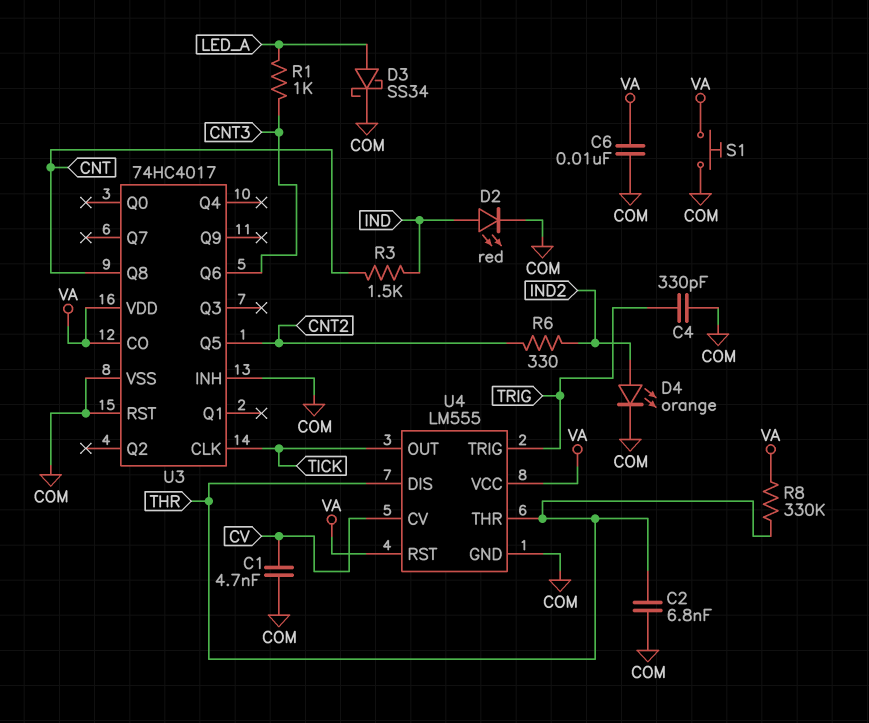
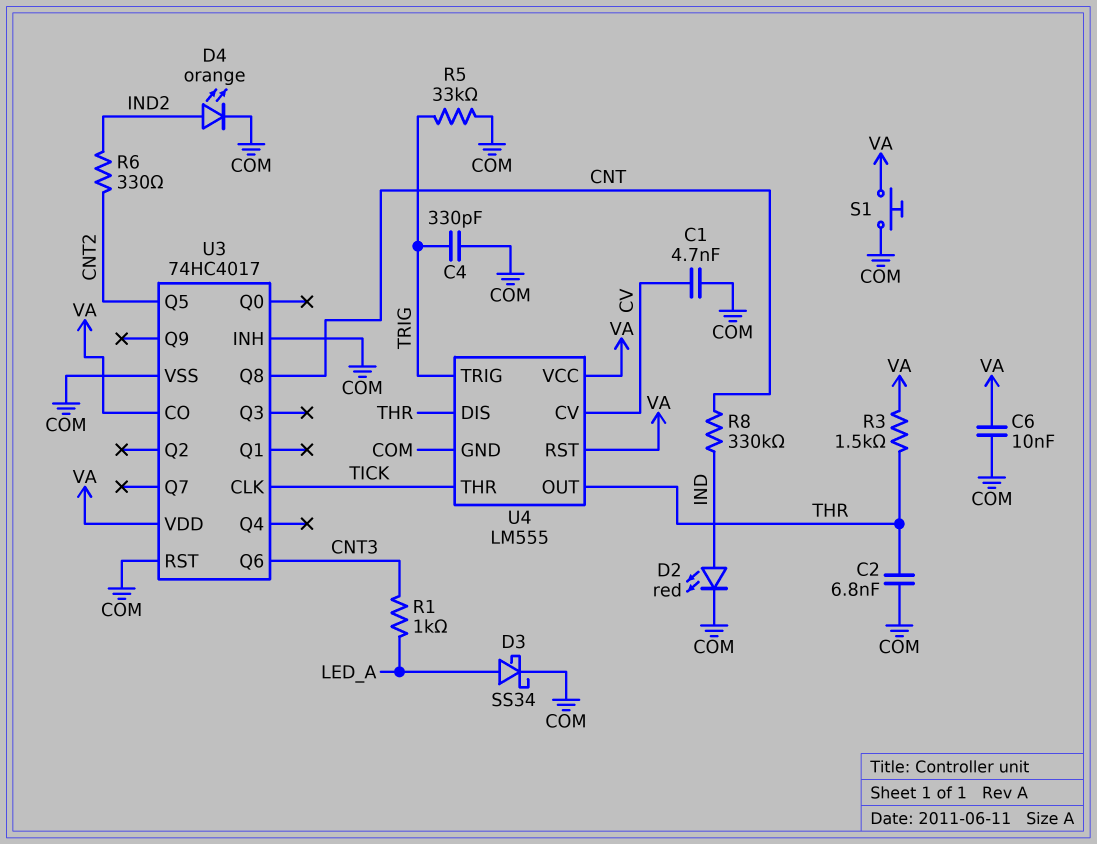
R3: 1.5k (CNT, IND) -> 1.5k (THR, VA)
R5: none -> 33k (COM, TRIG)
R8: 330k (THR, VA) -> 330k (CNT, IND)
U4 pin OUT: TICK -> THR
U4 pin THR: THR -> TICK

